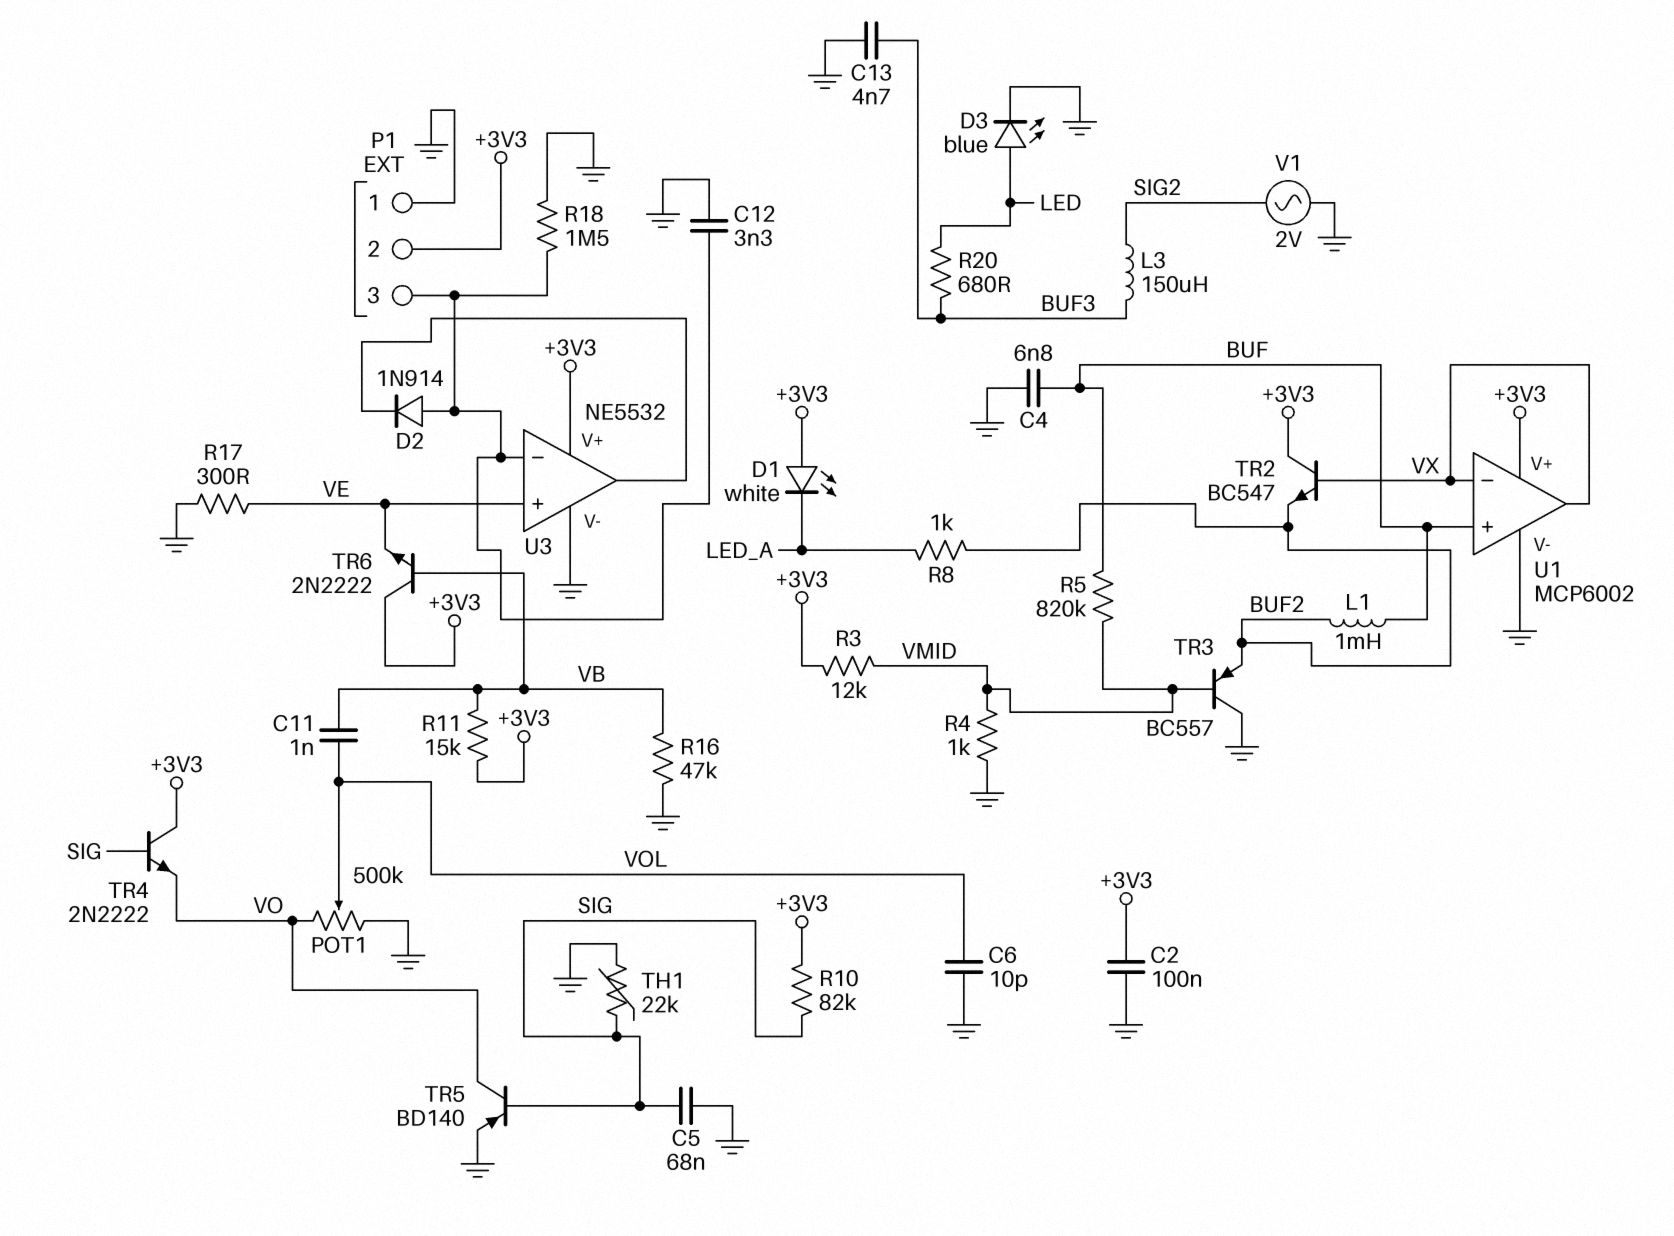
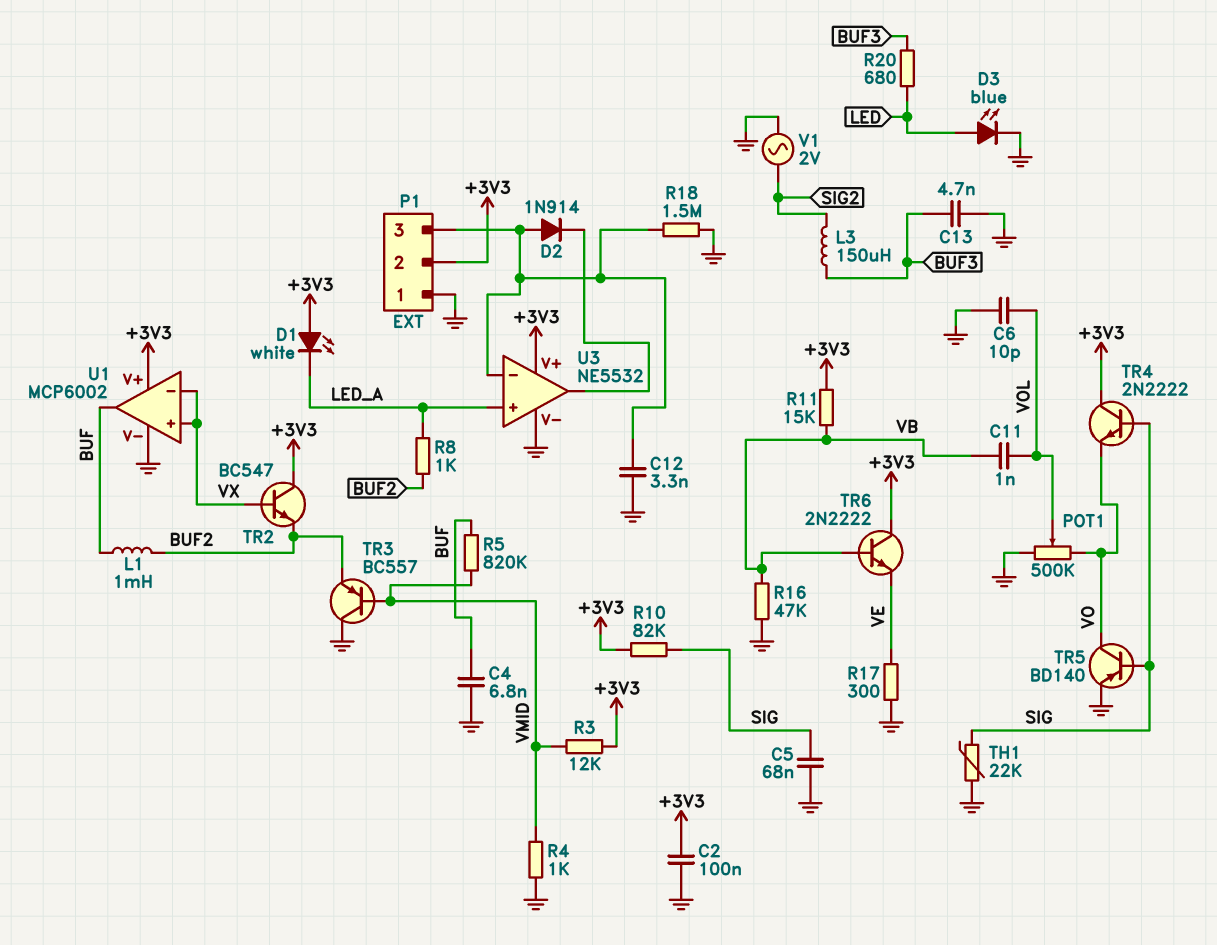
U1 pin in+: BUF -> VX
U1 pin out: VX -> BUF
U3 pin in+: VE -> LED_A

